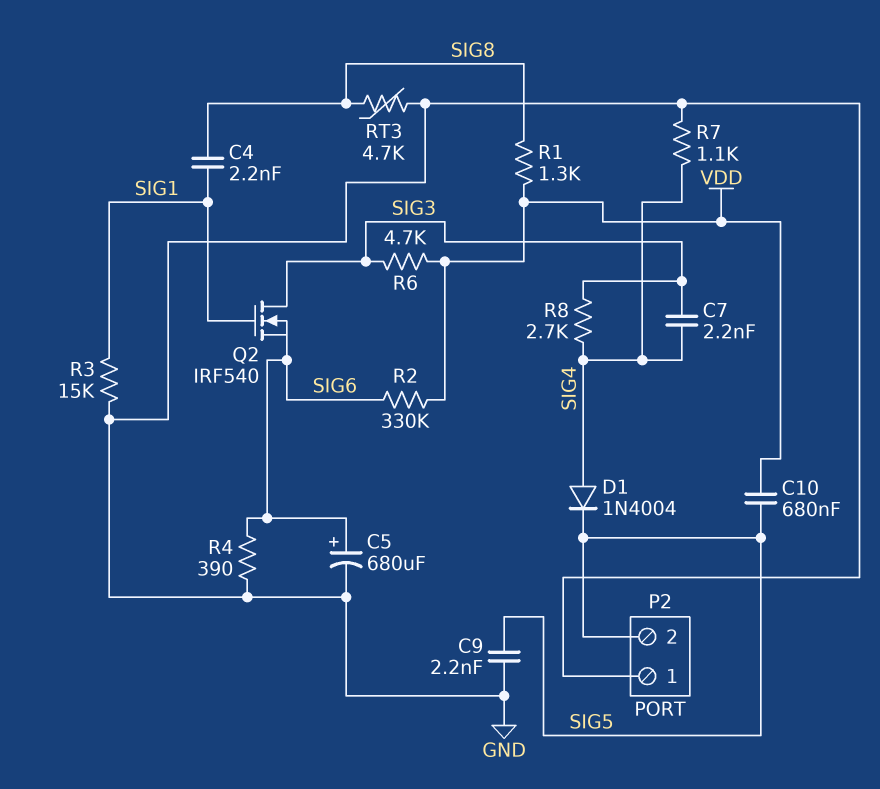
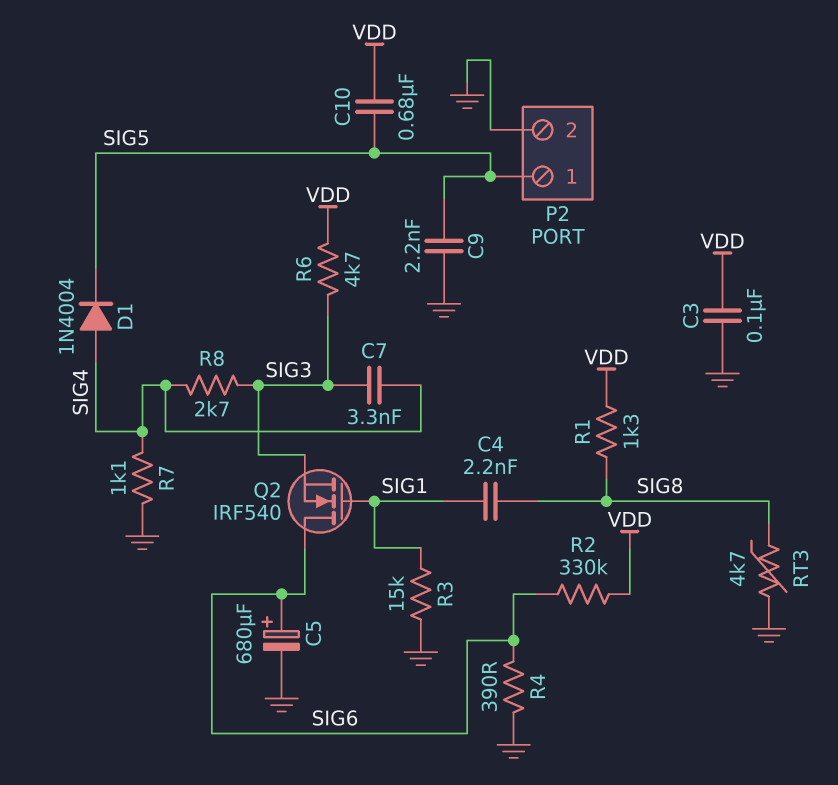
C3: none -> 100nF (GND, VDD)
C7: 2.2nF (SIG3, SIG4) -> 3.3nF (SIG3, SIG4)
P2 pin 1: GND -> SIG5
P2 pin 2: SIG5 -> GND
Q2: NMOS IRF540 (G SIG1, D SIG3, S SIG6) -> NMOS IRF540 (G SIG1, D SIG6, S SIG3)

